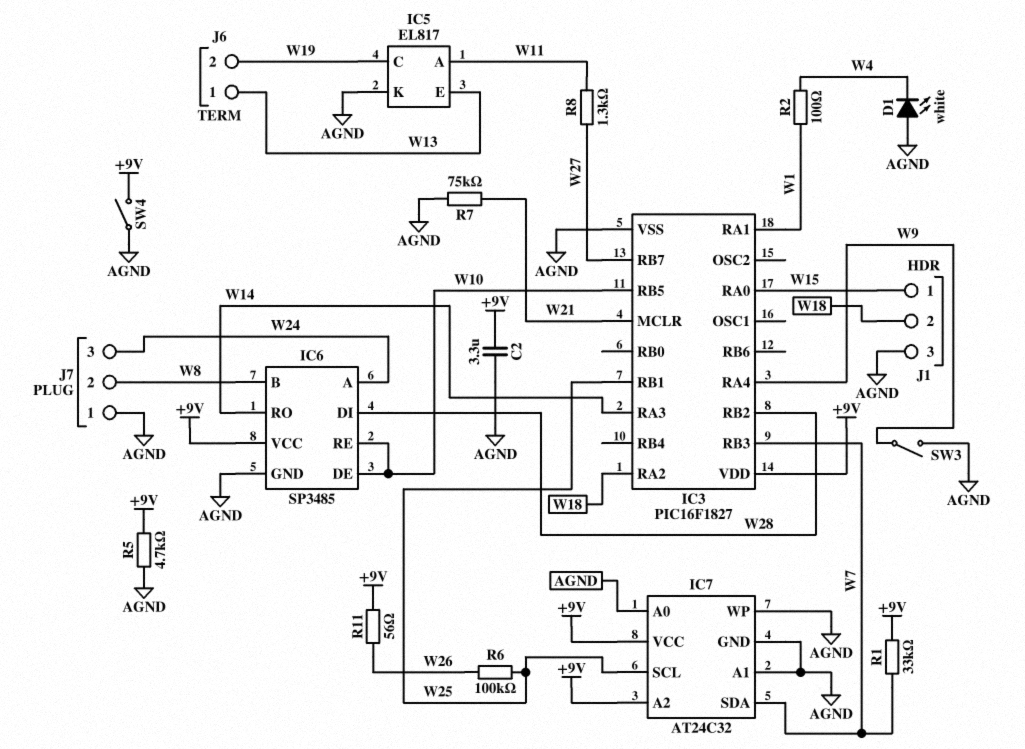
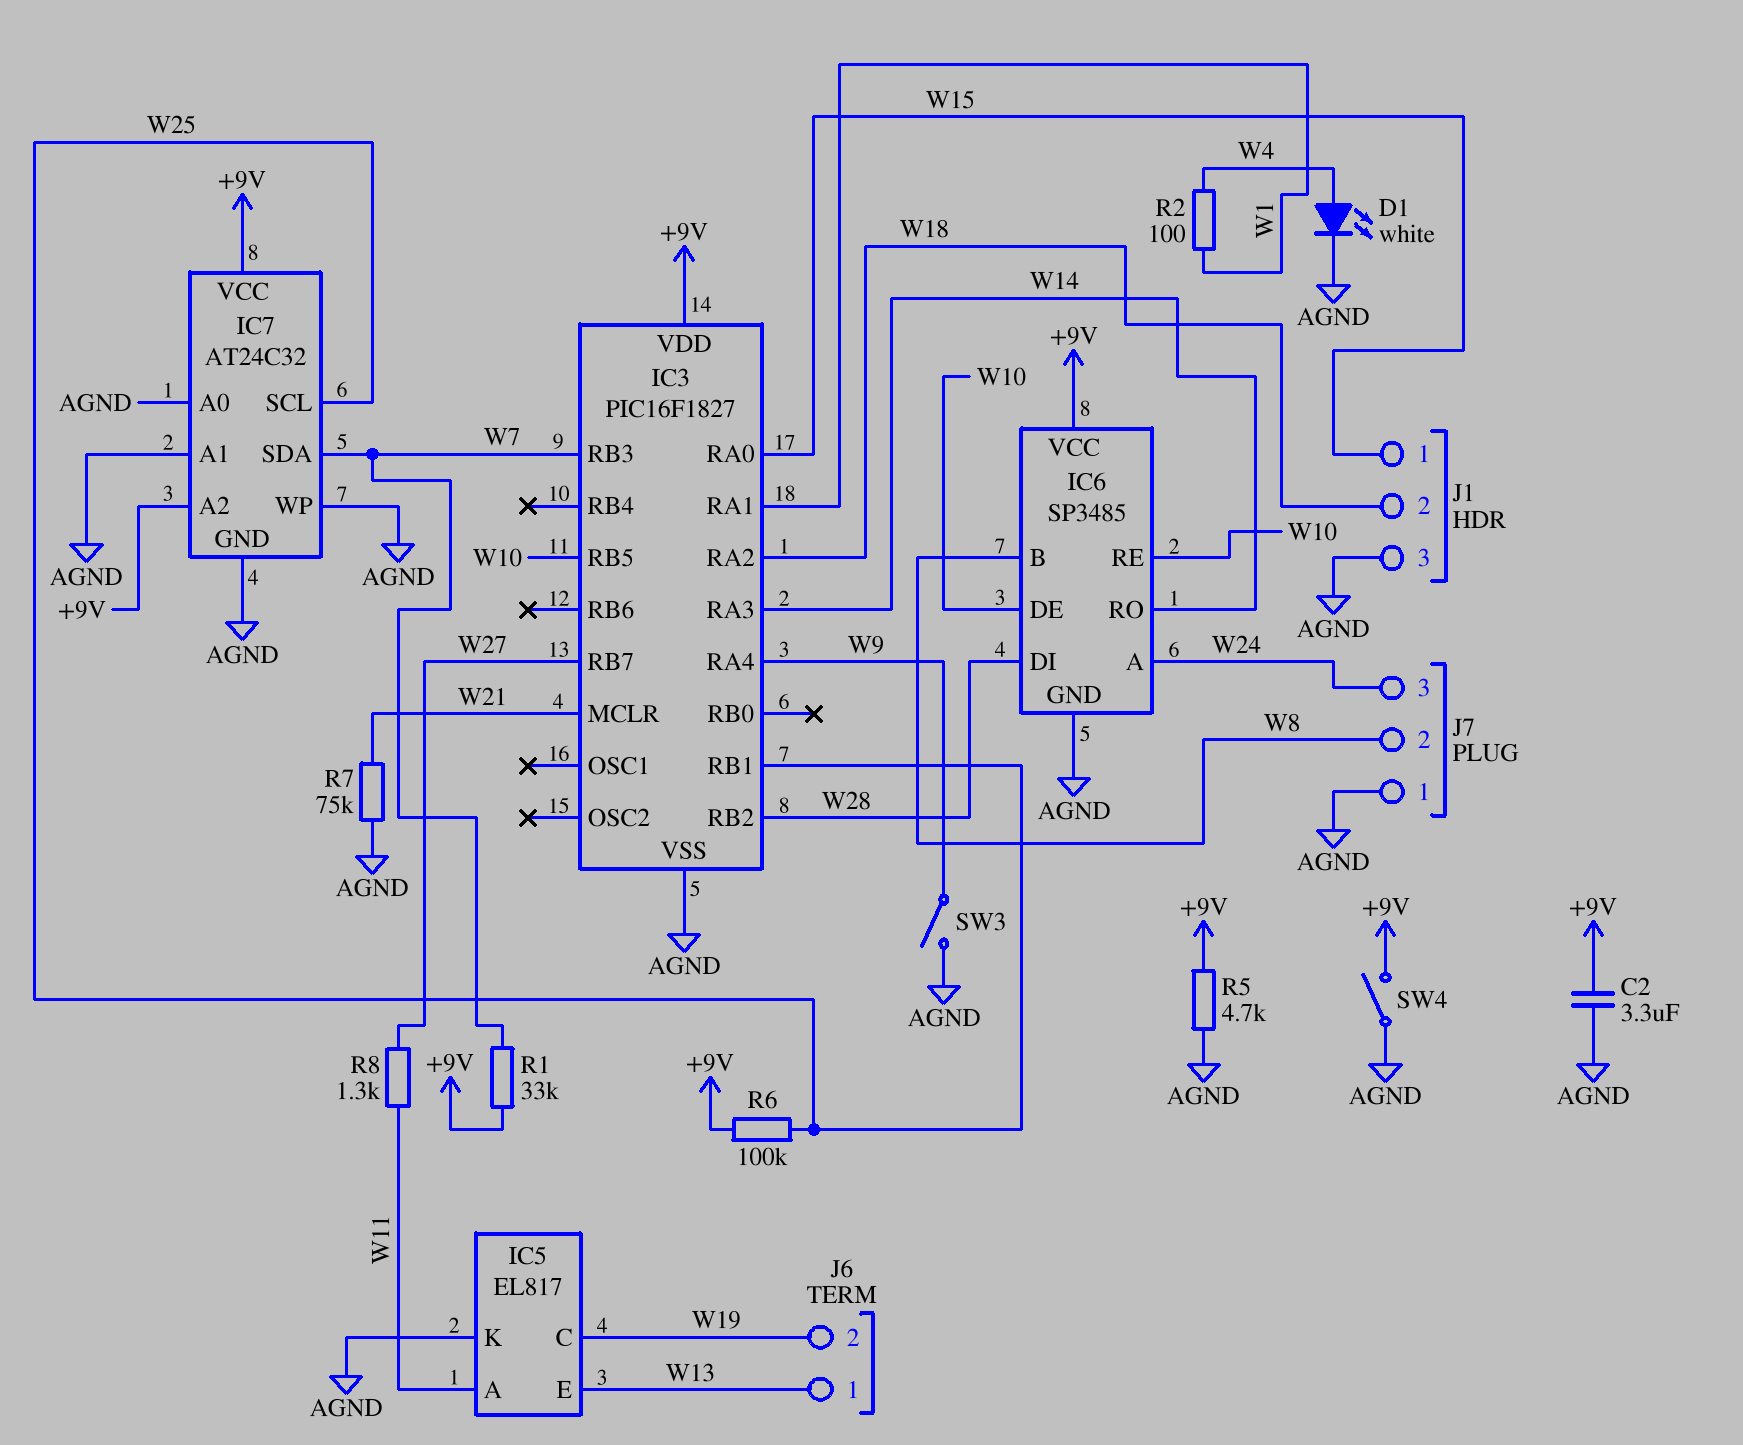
D1: LED white (A AGND, K W4) -> LED white (A W4, K AGND)
R6: 100k (W25, W26) -> 100k (+9V, W25)
R11: 56 (+9V, W26) -> none

